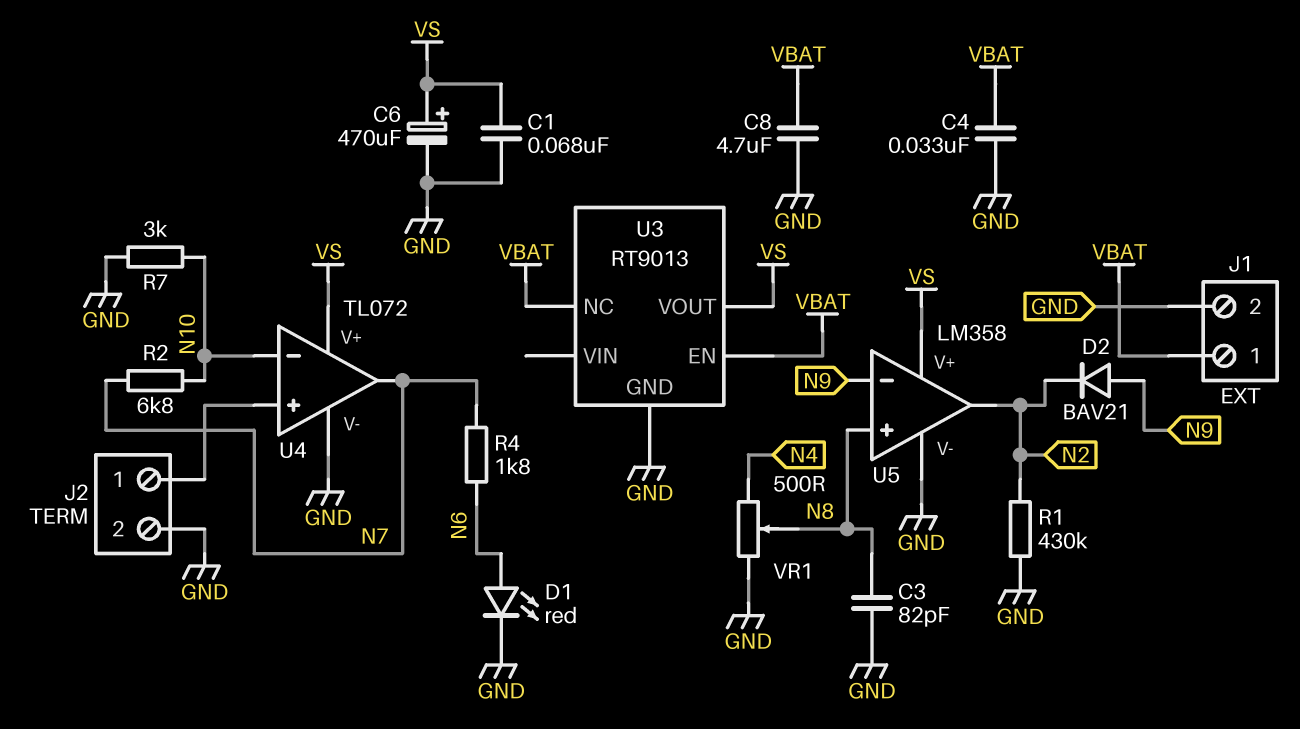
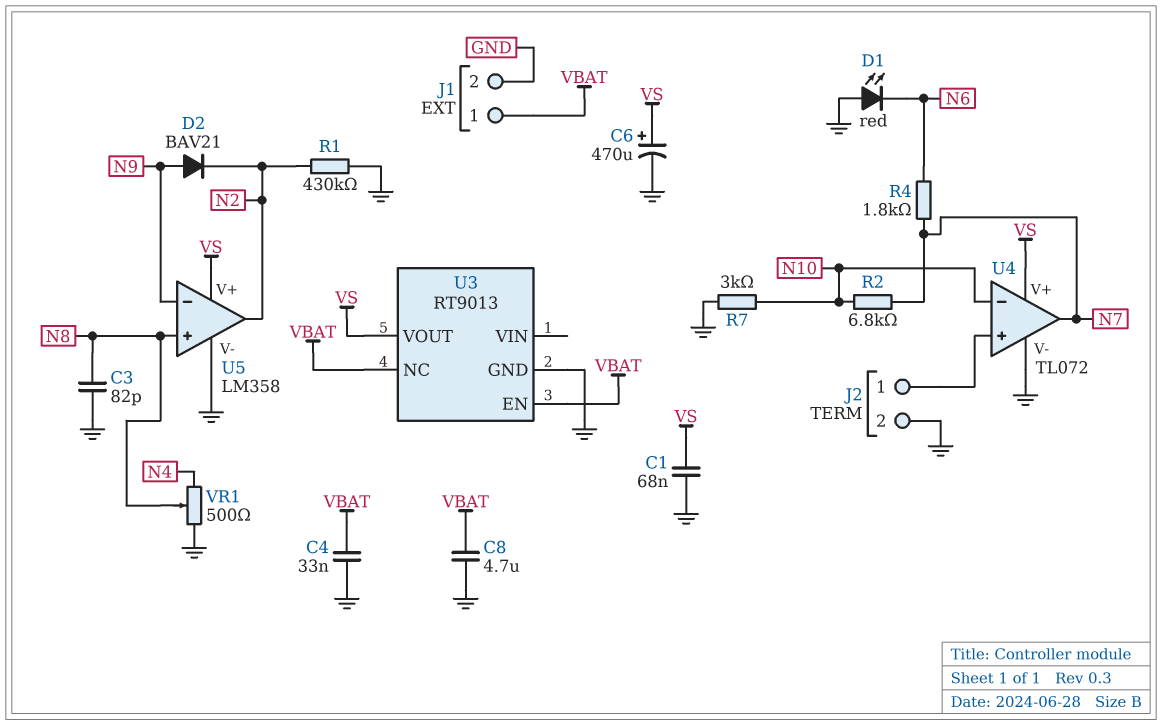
D1: LED red (A N6, K GND) -> LED red (A GND, K N6)

